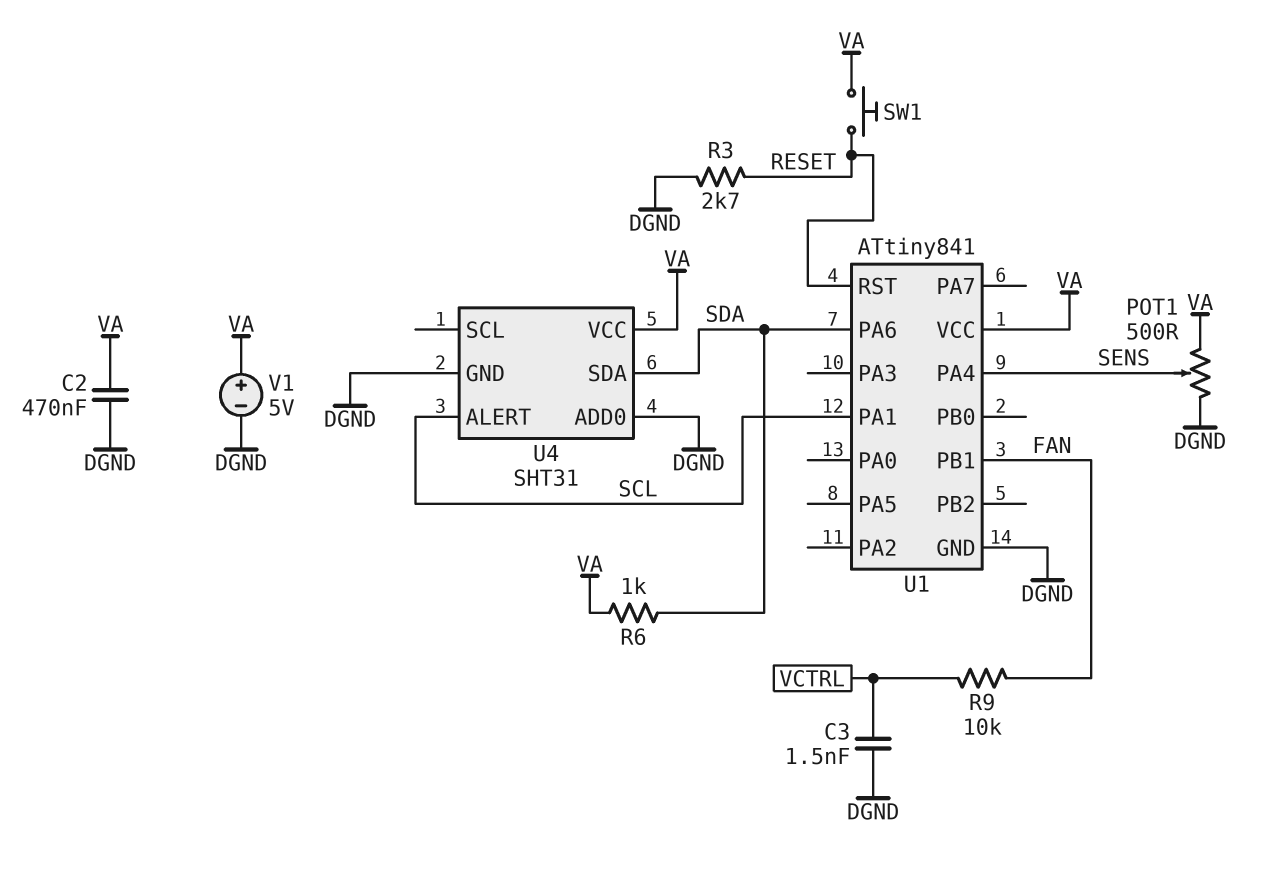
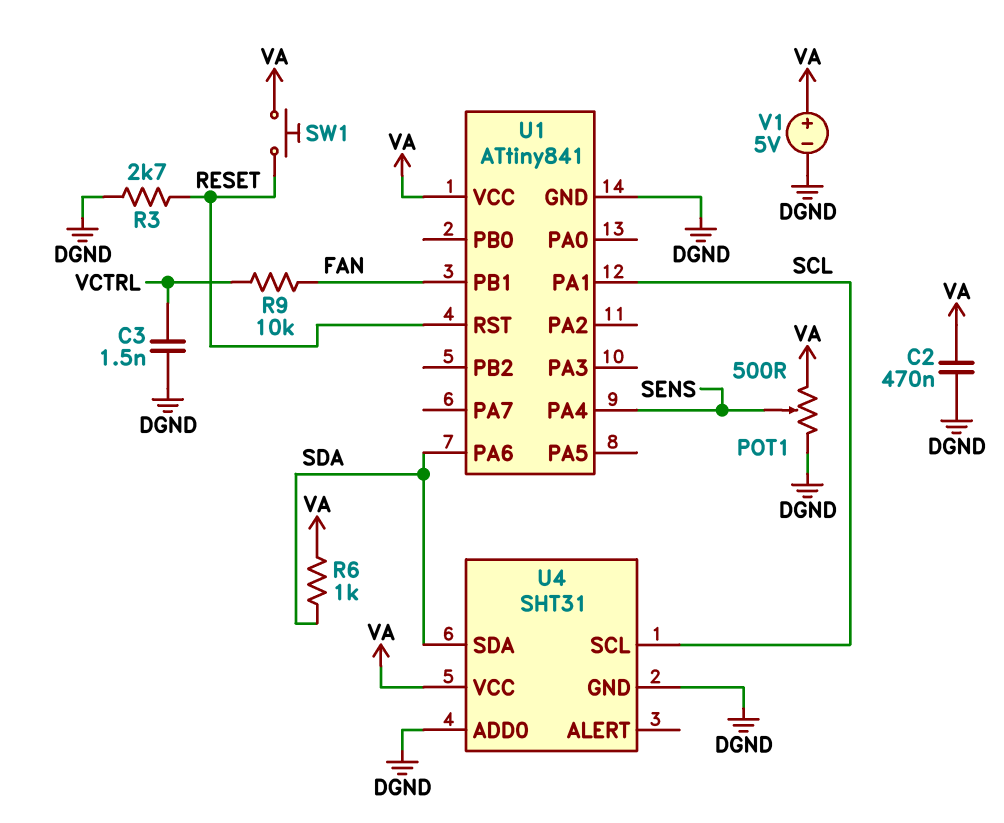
U4 pin ALERT: SCL -> none
U4 pin SCL: none -> SCL

